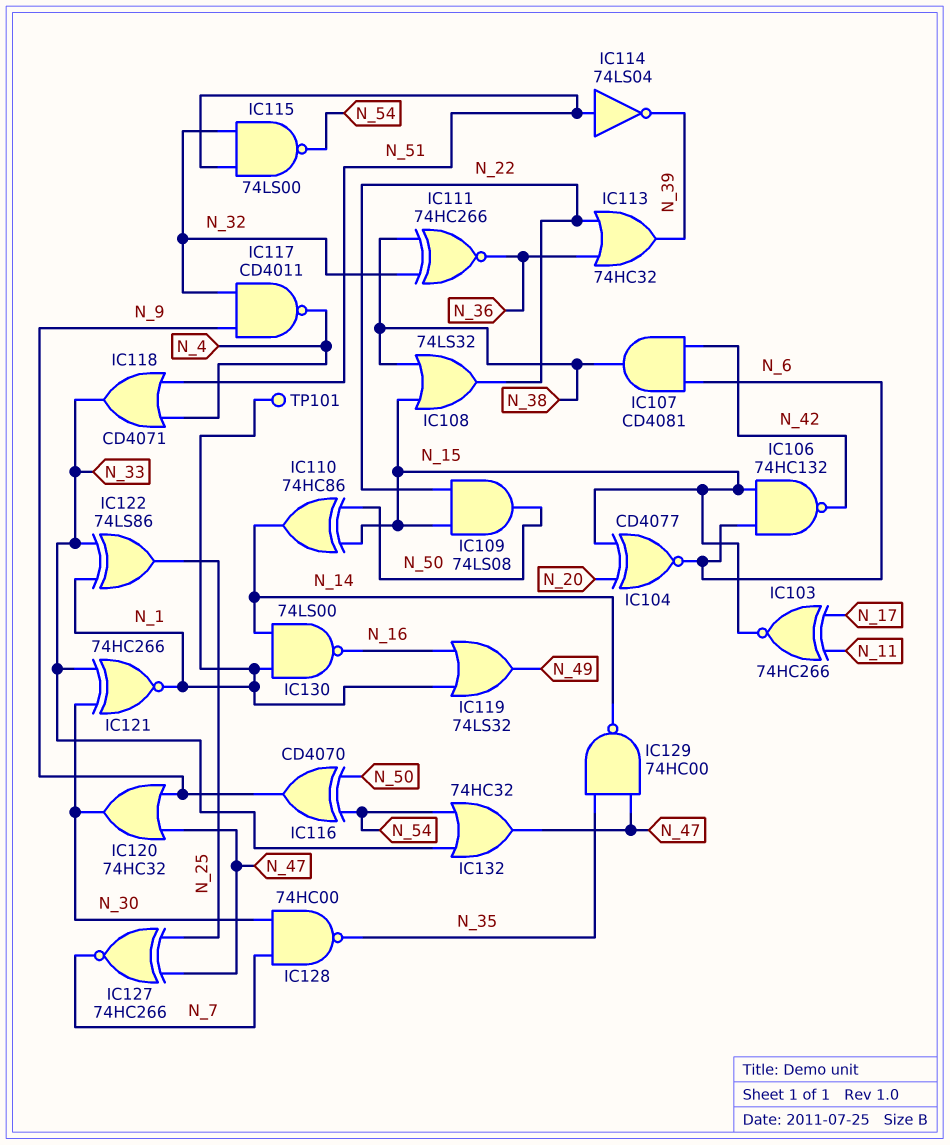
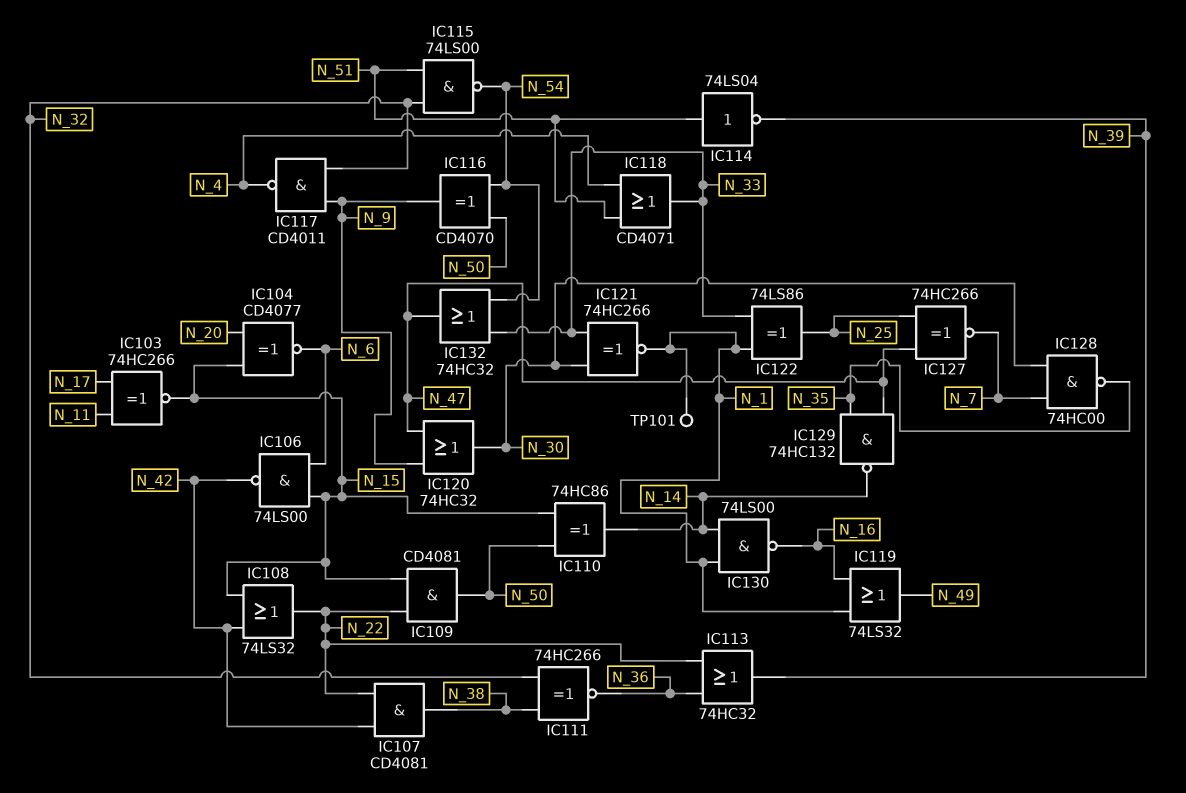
IC106: NAND 74HC132 (in N_6, in N_15, out N_42) -> NAND 74LS00 (in N_6, in N_15, out N_42)
IC107: AND CD4081 (in N_6, in N_42, out N_38) -> AND CD4081 (in N_22, in N_42, out N_38)
IC108: OR 74LS32 (in N_15, in N_38, out N_22) -> OR 74LS32 (in N_15, in N_42, out N_22)
IC109: AND 74LS08 (in N_15, in N_22, out N_50) -> AND CD4081 (in N_15, in N_22, out N_50)
IC129: NAND 74HC00 (in N_35, in N_47, out N_14) -> NAND 74HC132 (in N_35, in N_47, out N_14)

